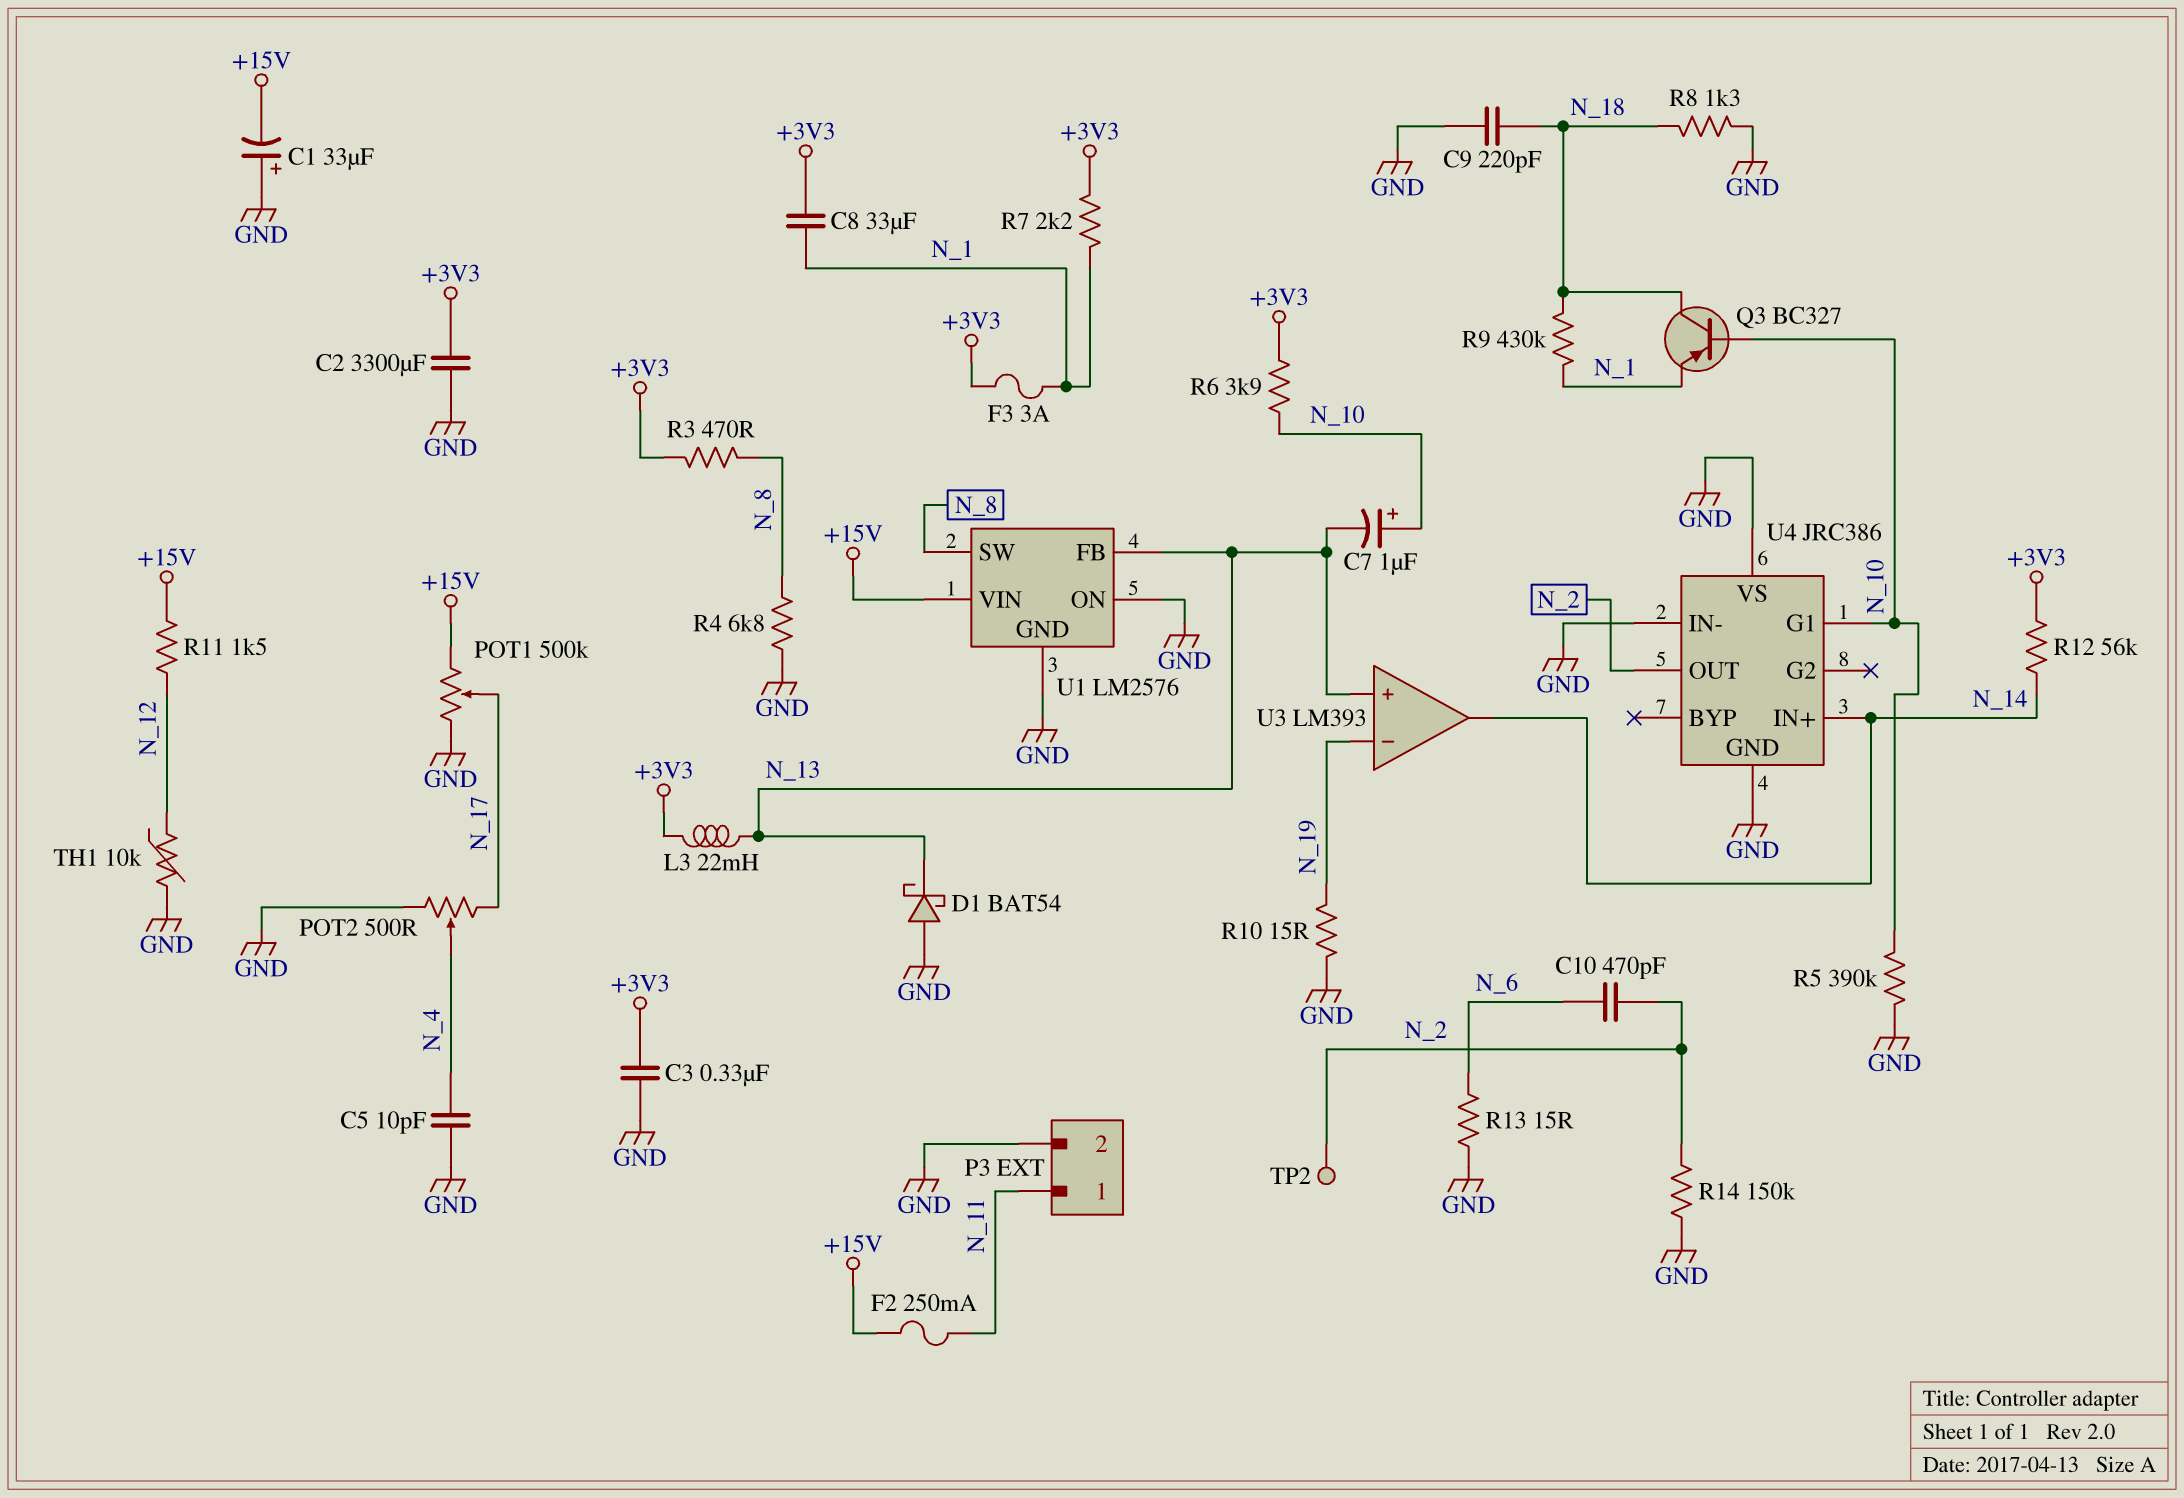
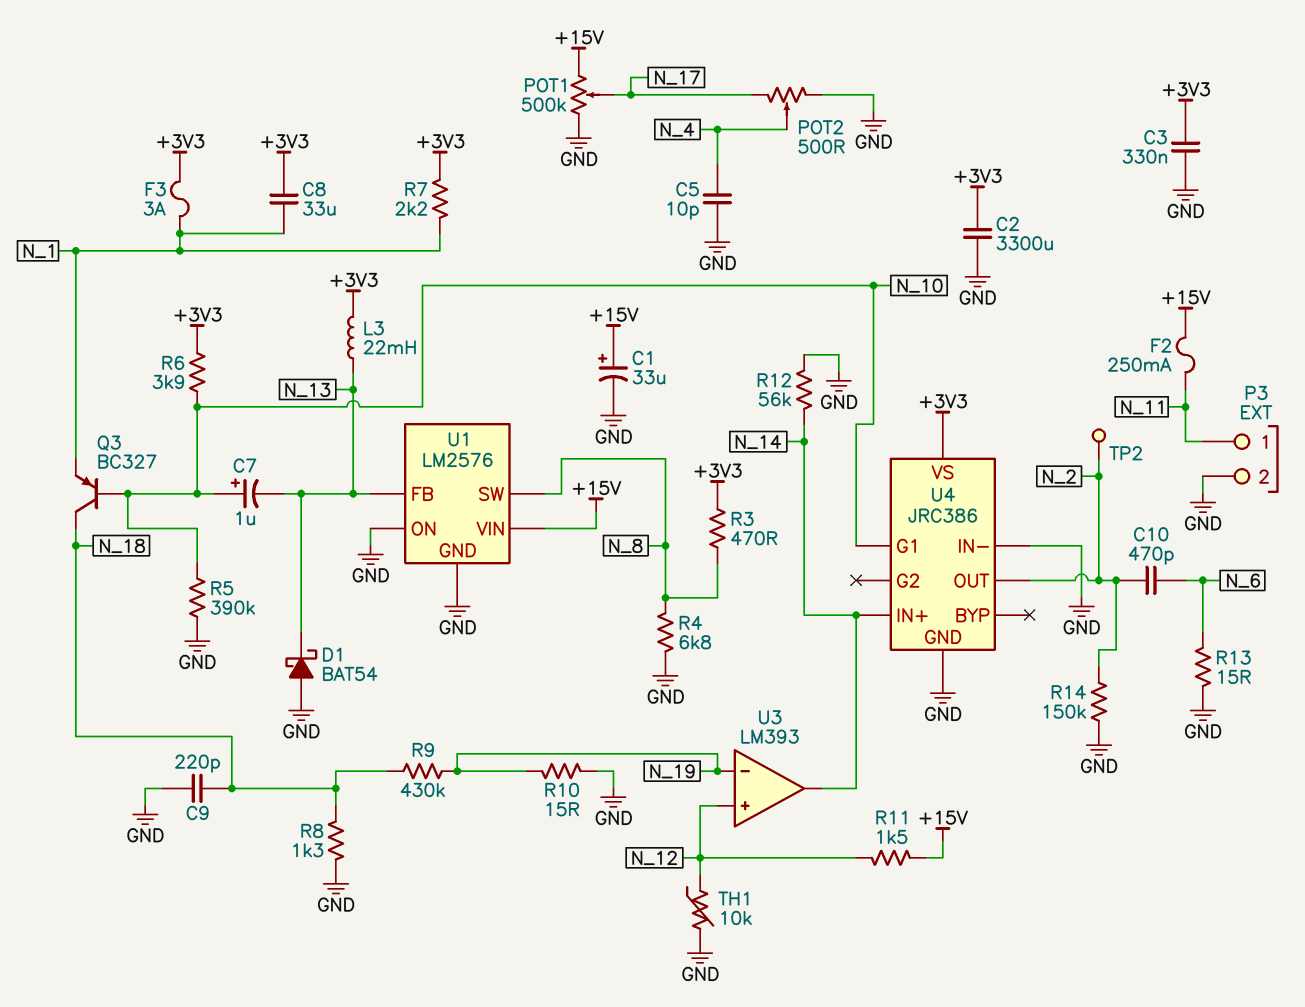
C1: 33uF (plus GND, minus +15V) -> 33uF (plus +15V, minus GND)
R9: 430k (N_1, N_18) -> 430k (N_18, N_19)
R12: 56k (+3V3, N_14) -> 56k (GND, N_14)
U3 pin in+: N_13 -> N_12
U4 pin VS: GND -> +3V3

